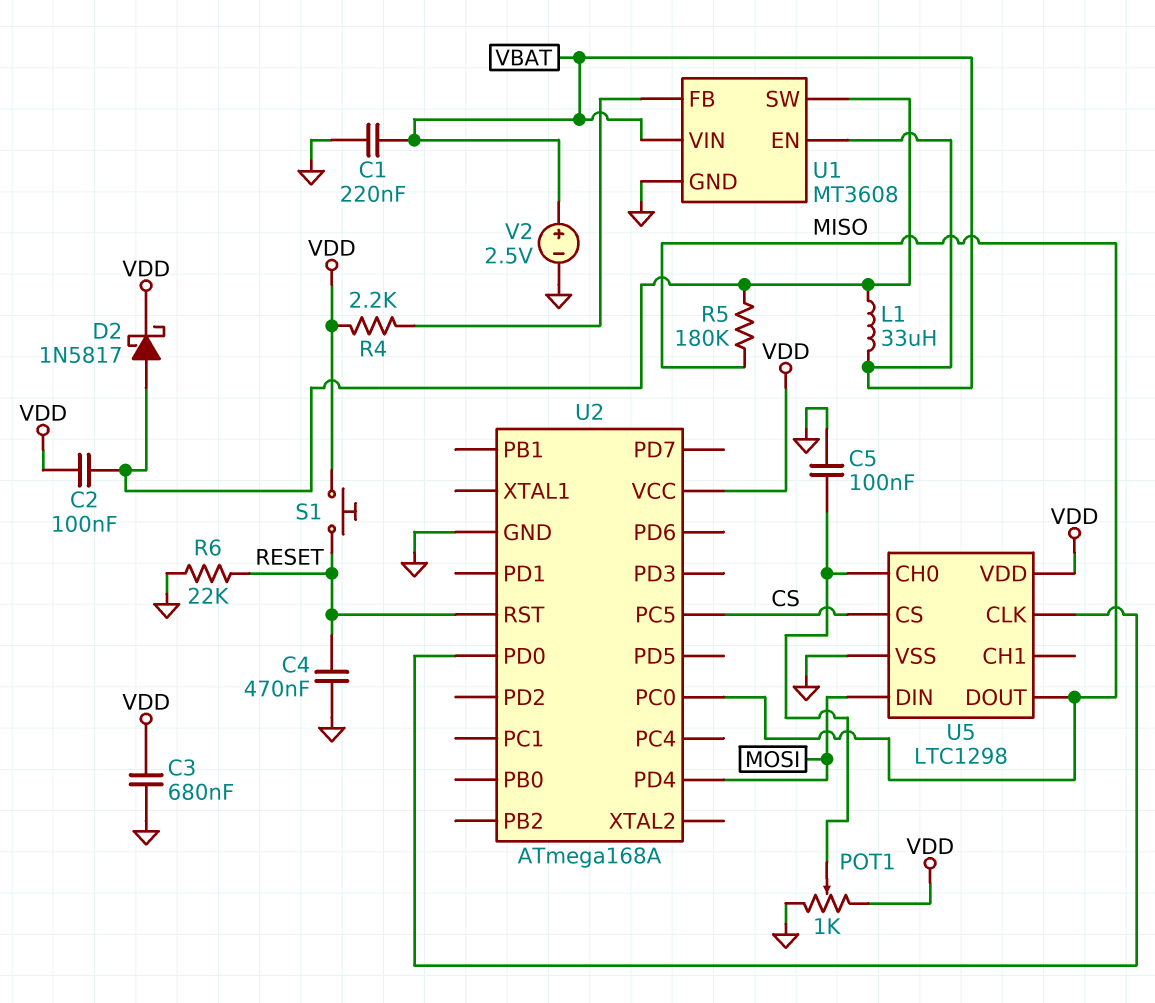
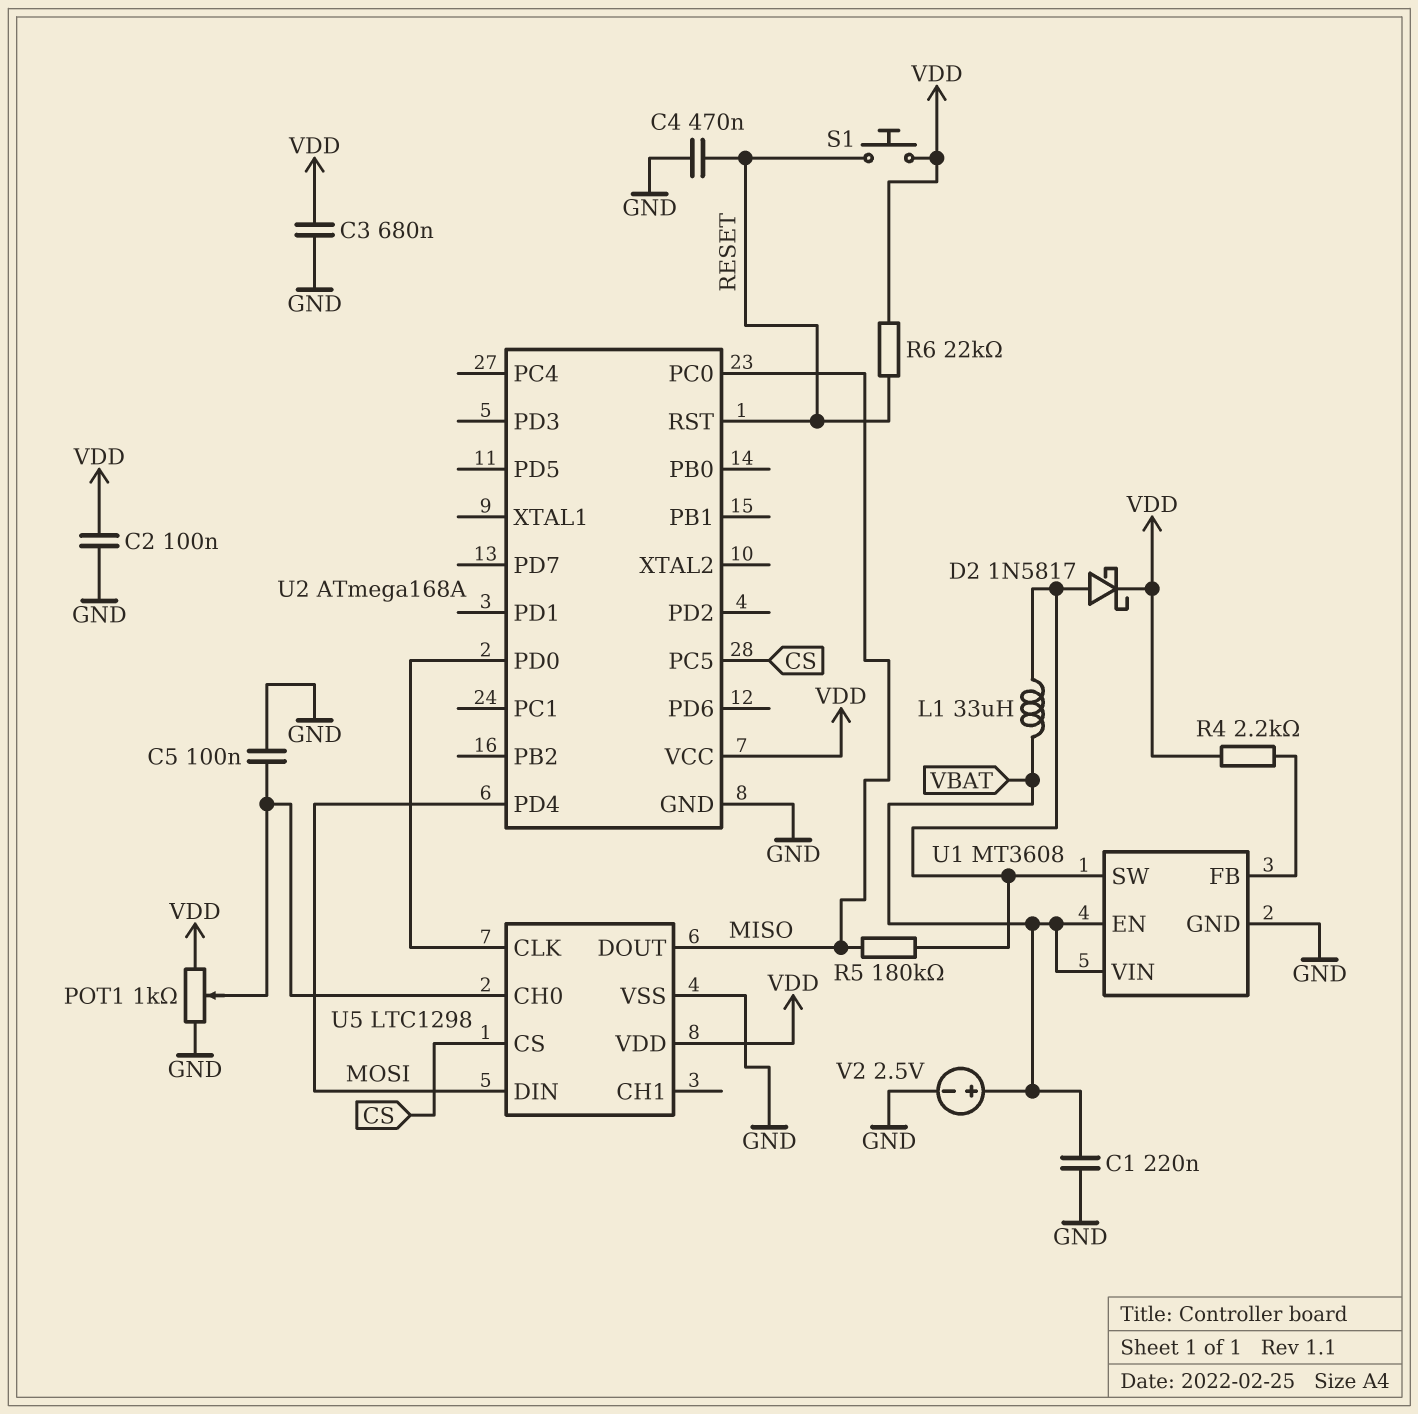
C2: 100nF (U1/SW, VDD) -> 100nF (GND, VDD)
R6: 22k (GND, RESET) -> 22k (RESET, VDD)

